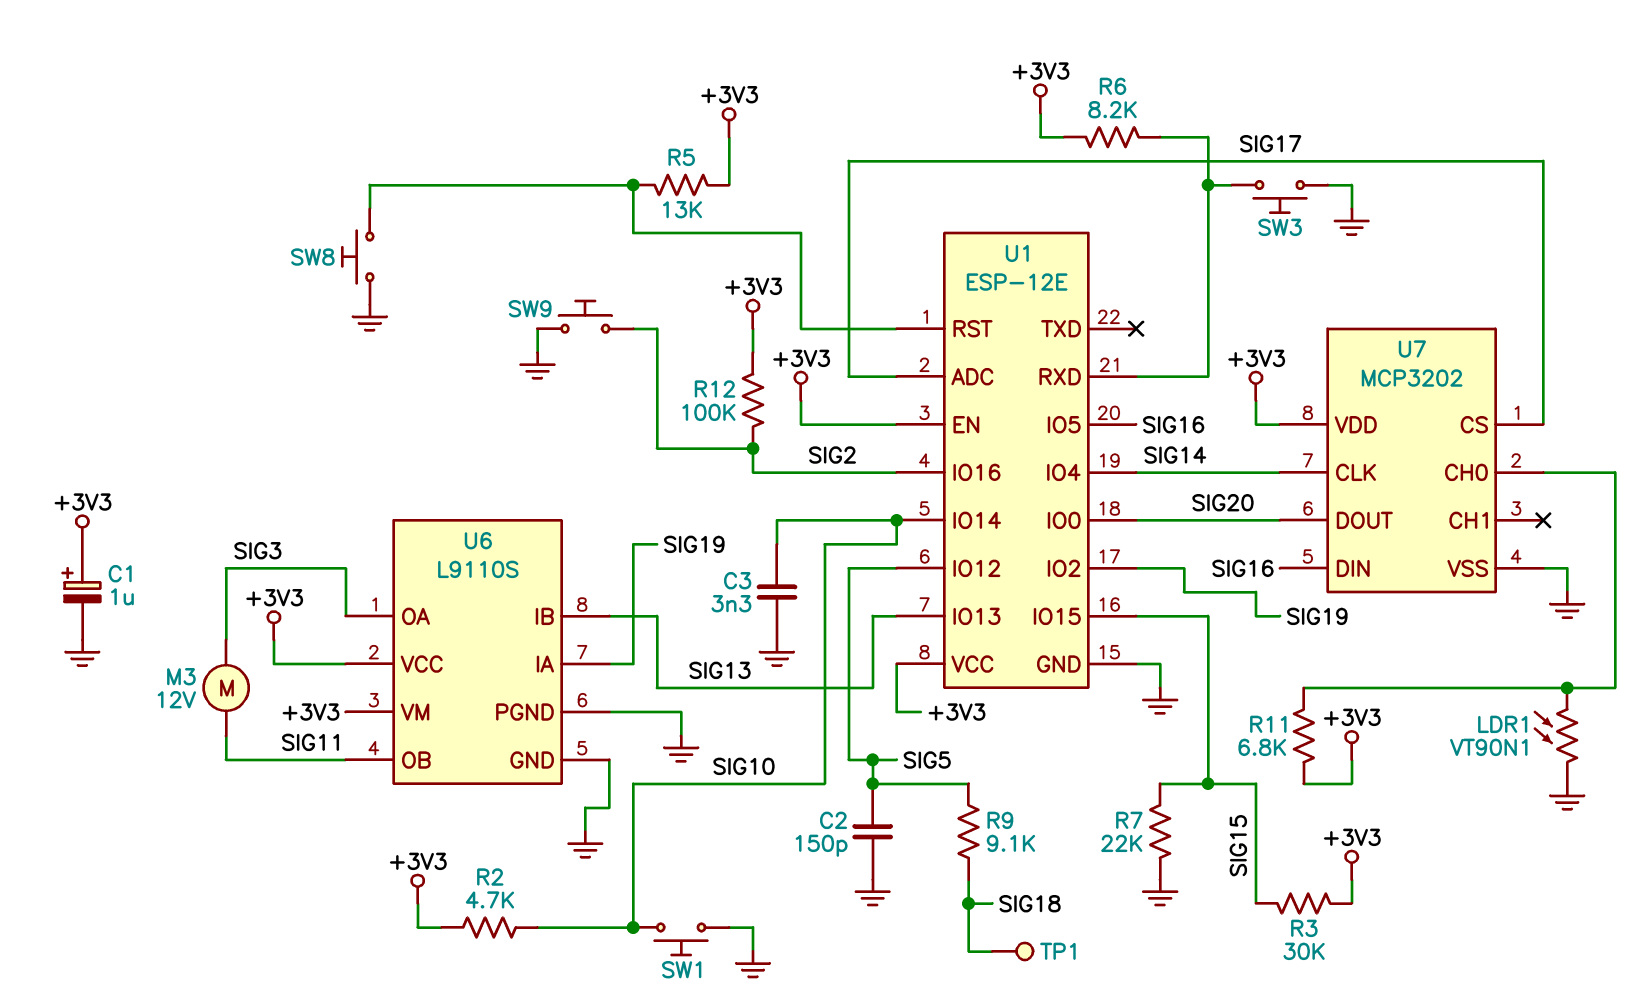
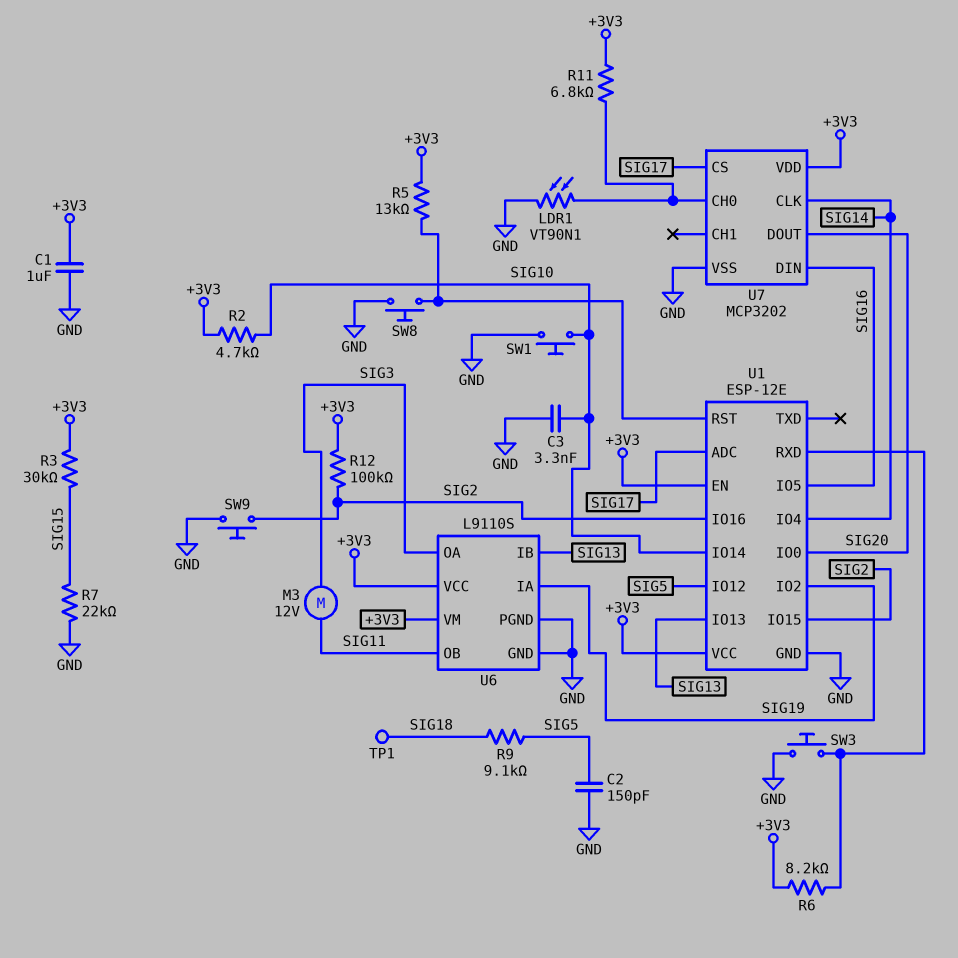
C1: 1uF (plus +3V3, minus GND) -> 1uF (+3V3, GND)
U1 pin IO15: SIG15 -> SIG2

